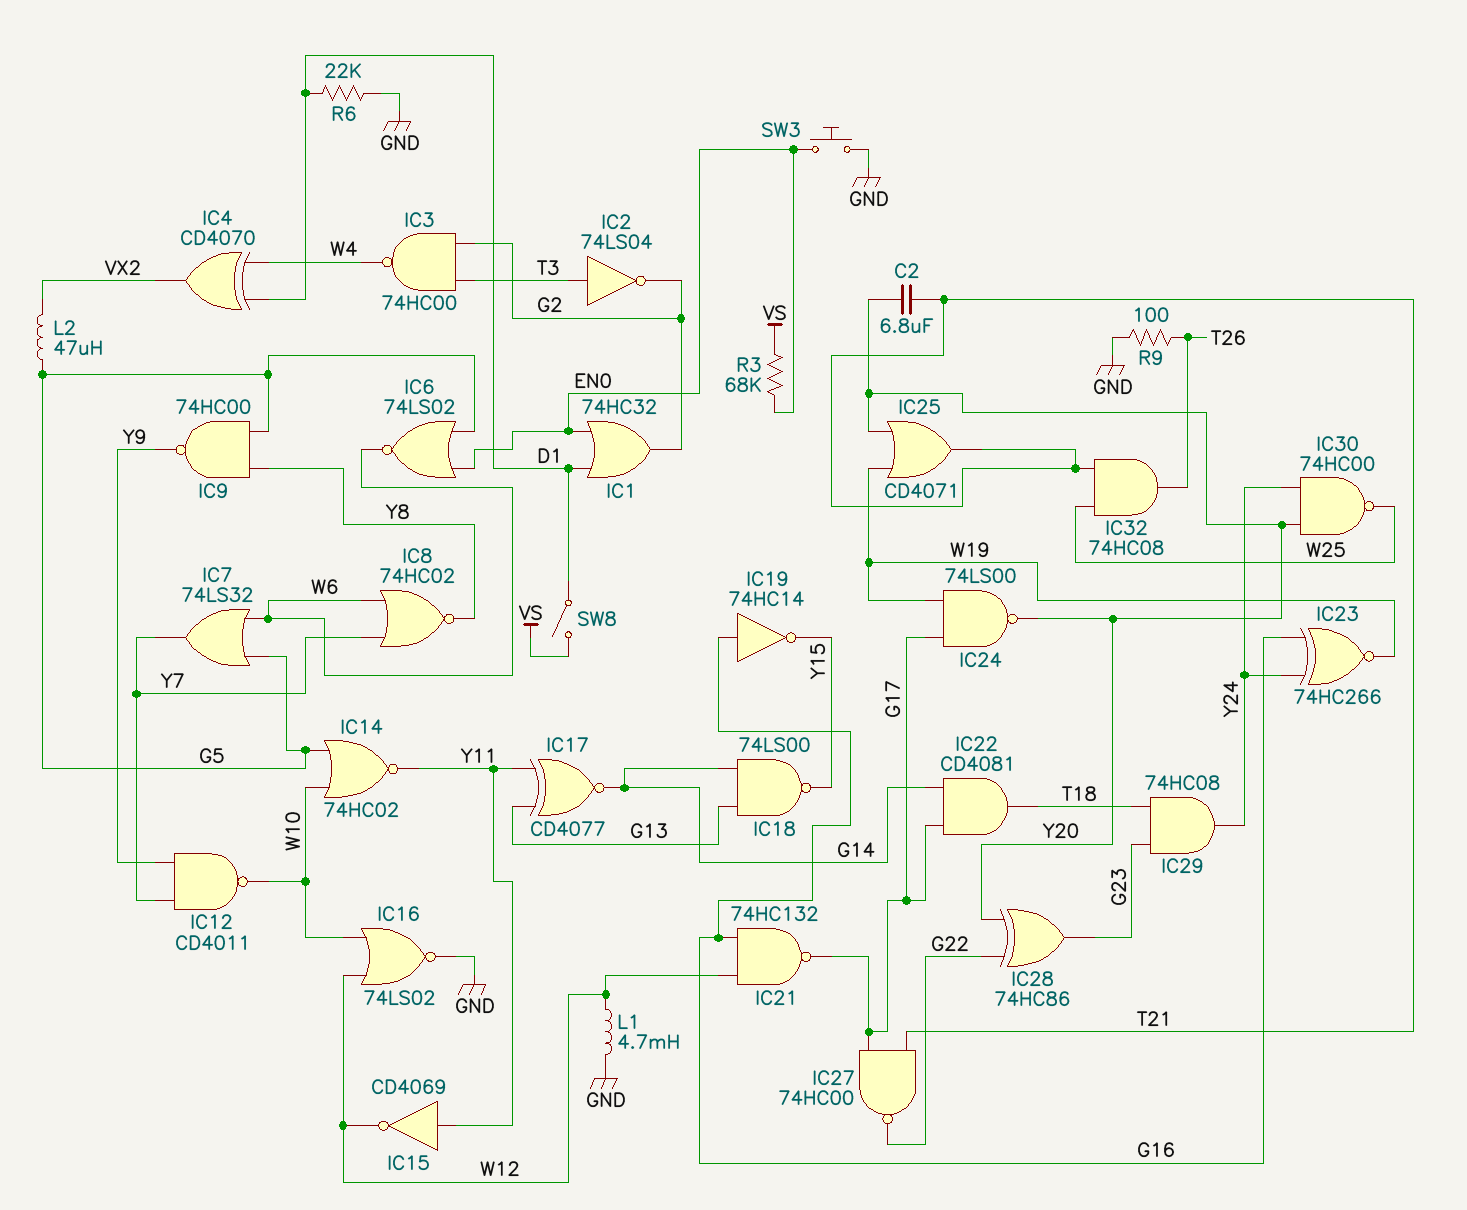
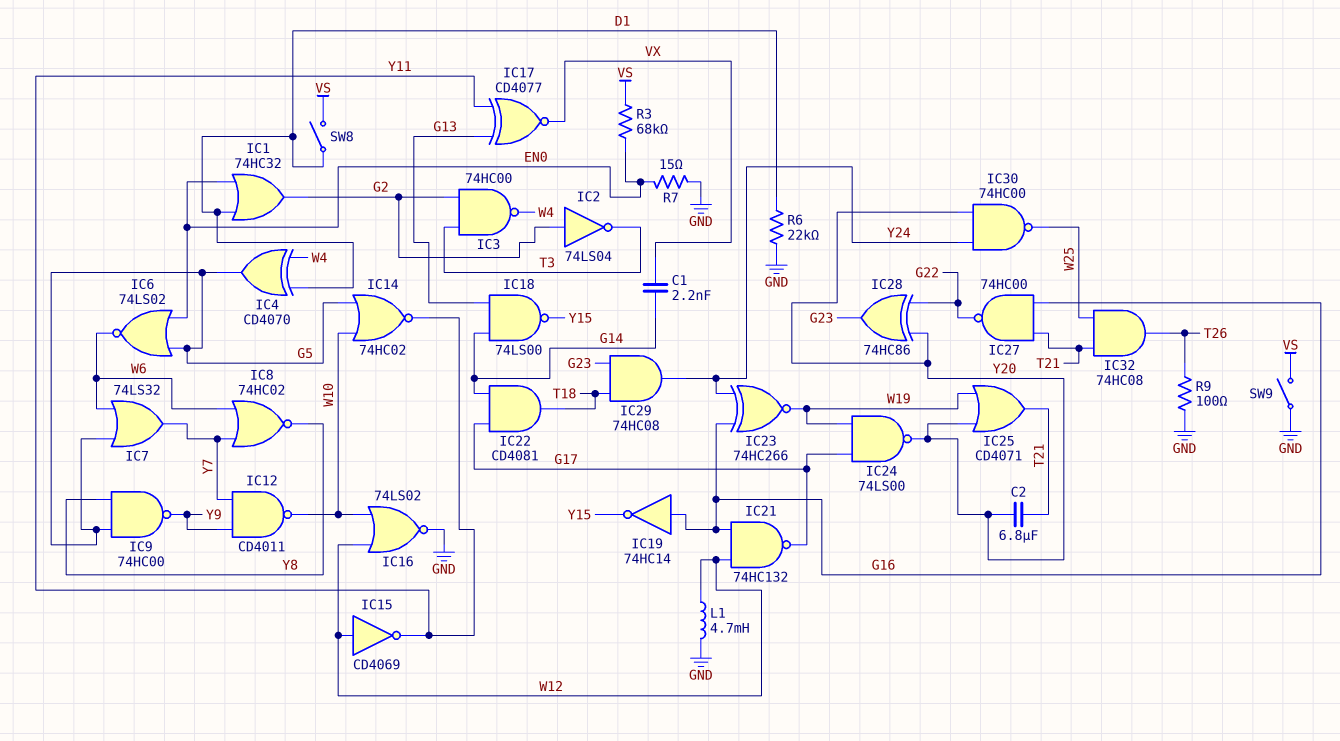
C1: none -> 2.2nF (G14, VX)
IC2: NOT 74LS04 (in T3, out G2) -> NOT 74LS04 (in G2, out T3)
IC4: XOR CD4070 (in D1, in W4, out VX2) -> XOR CD4070 (in D1, in W4, out G5)
IC15: NOT CD4069 (in Y11, out W12) -> NOT CD4069 (in W12, out Y11)
IC17: XNOR CD4077 (in G13, in Y11, out G14) -> XNOR CD4077 (in G13, in Y11, out VX)
IC27: NAND 74HC00 (in G17, in T21, out G22) -> NAND 74HC00 (in G16, in T21, out G22)
L2: 47uH (G5, VX2) -> none
R7: none -> 15 (EN0, GND)
SW3: button (EN0, GND) -> none
SW9: none -> switch (GND, VS)

